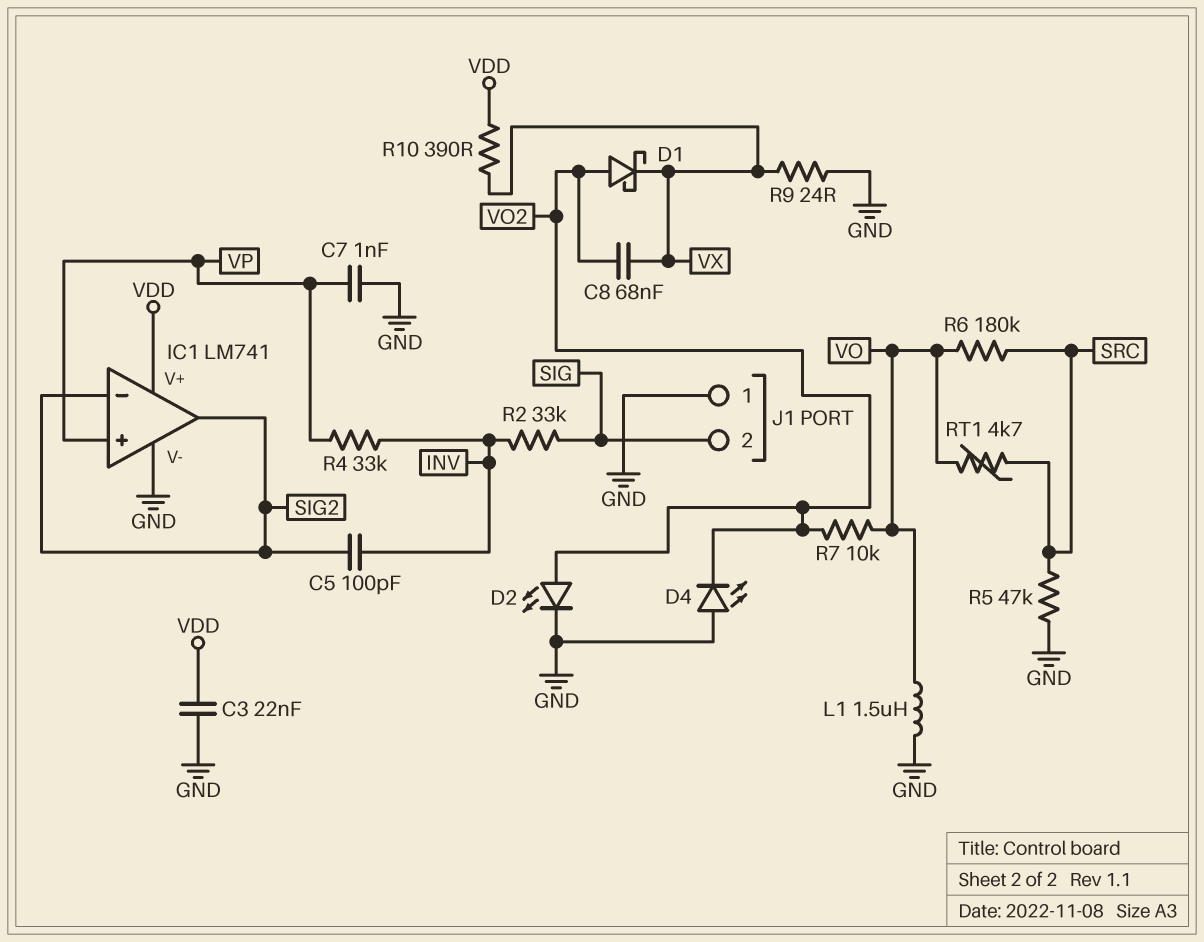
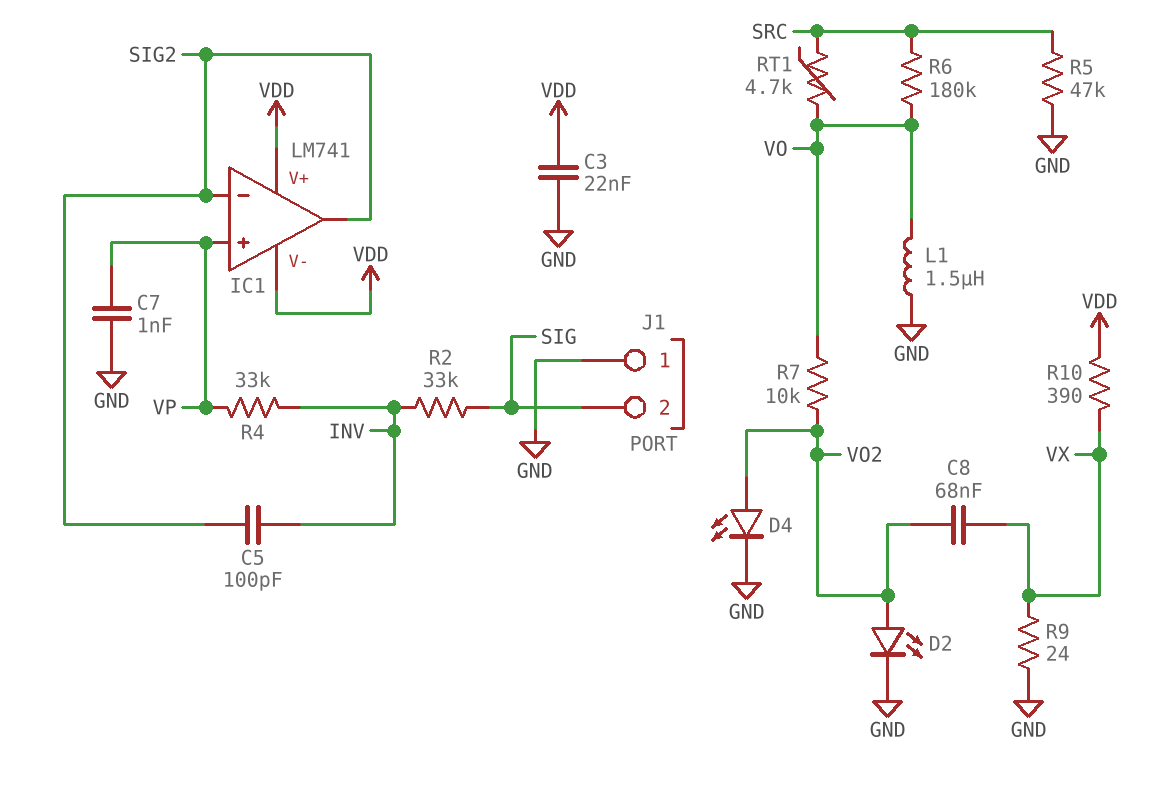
D1: schottky (A VO2, K VX) -> none
D4: LED (A GND, K VO2) -> LED (A VO2, K GND)
IC1 pin V-: GND -> VDD

